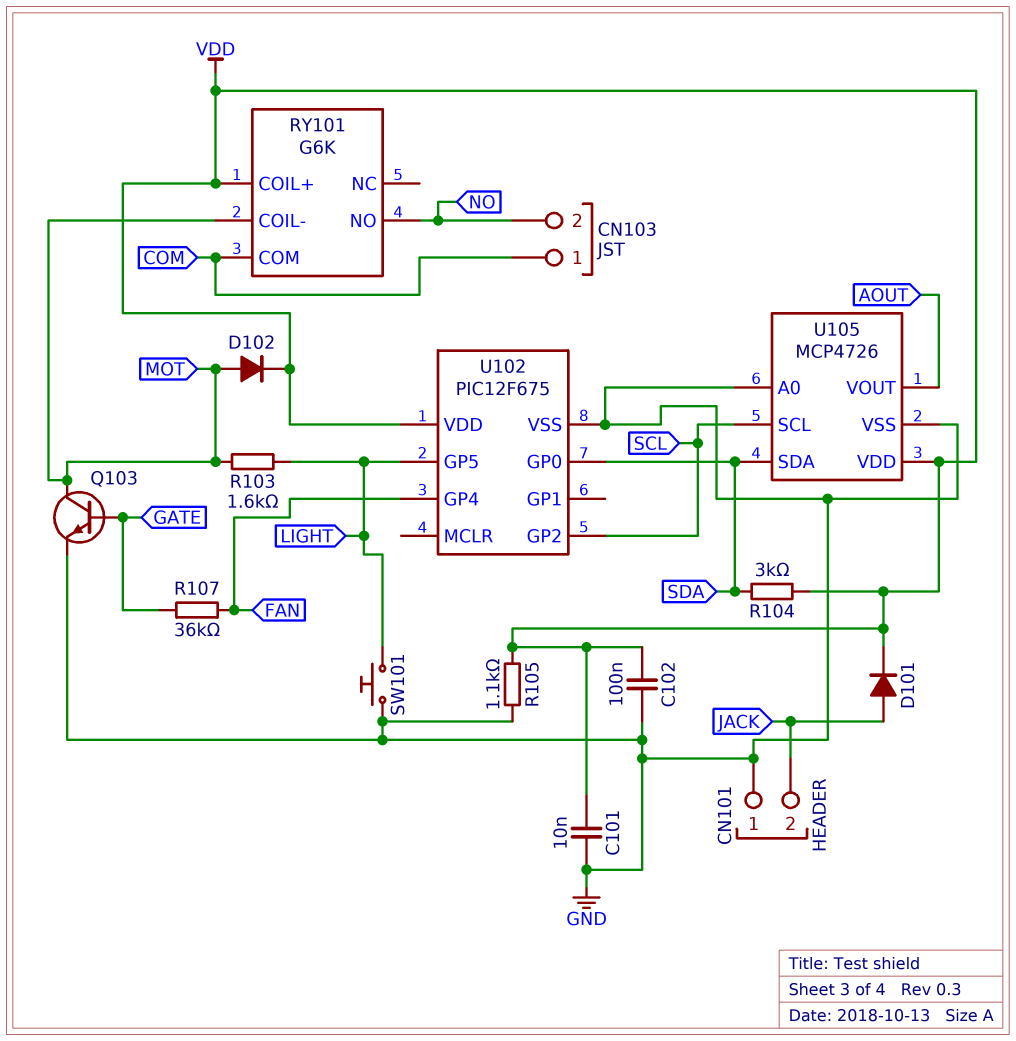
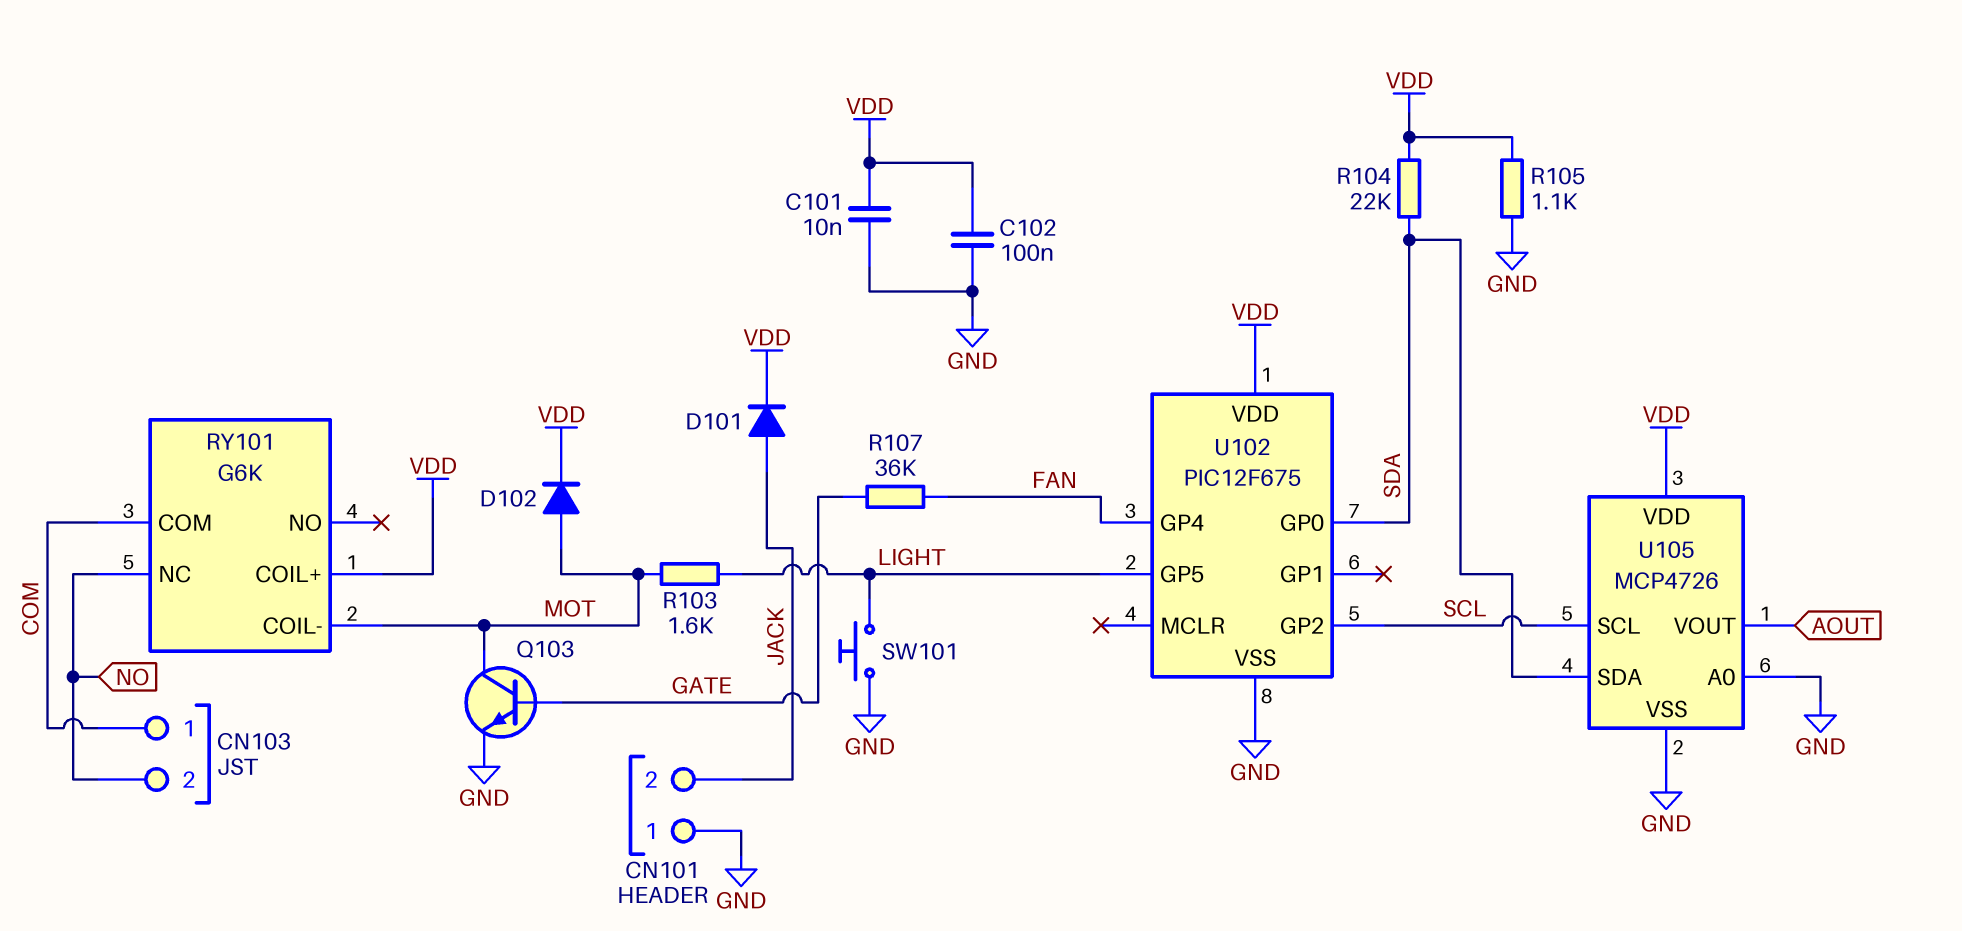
R104: 3k (SDA, VDD) -> 22k (SDA, VDD)
RY101 pin NC: none -> NO
RY101 pin NO: NO -> none

